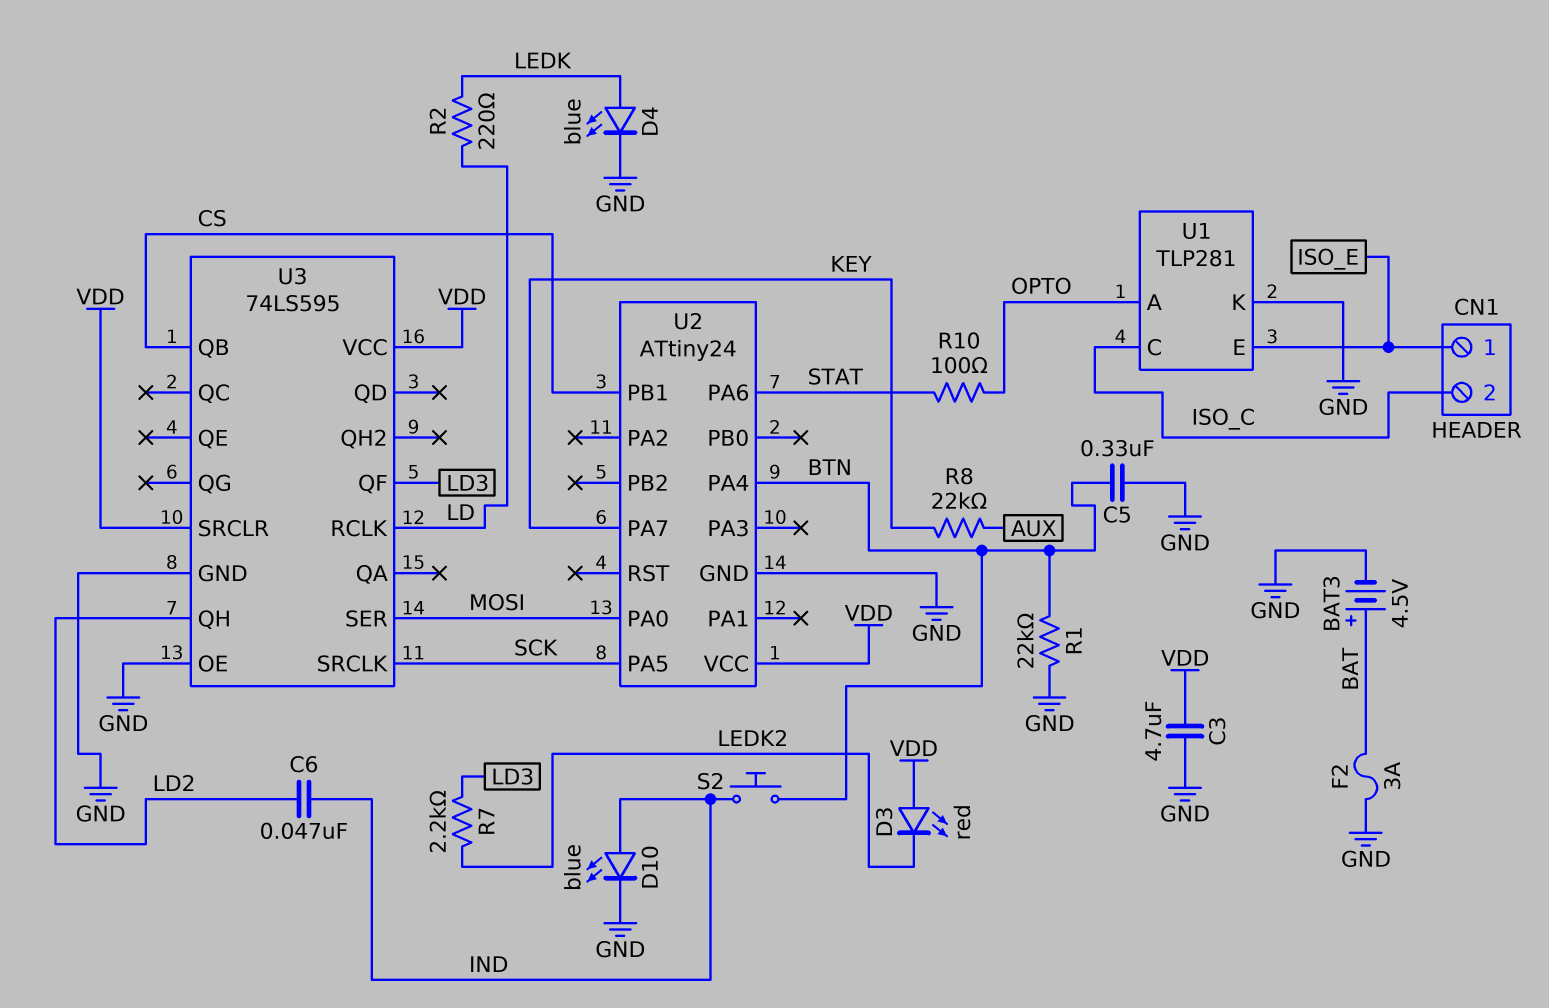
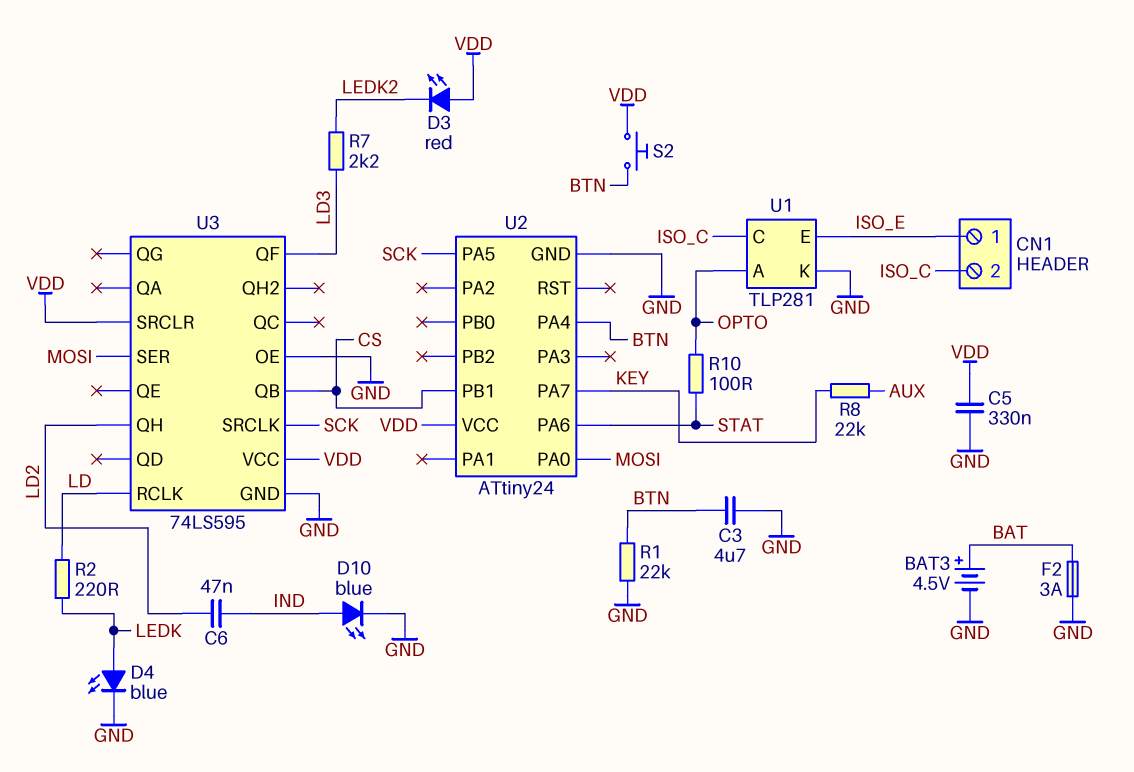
C3: 4.7uF (GND, VDD) -> 4.7uF (BTN, GND)
C5: 330nF (BTN, GND) -> 330nF (GND, VDD)
S2: button (BTN, IND) -> button (BTN, VDD)

